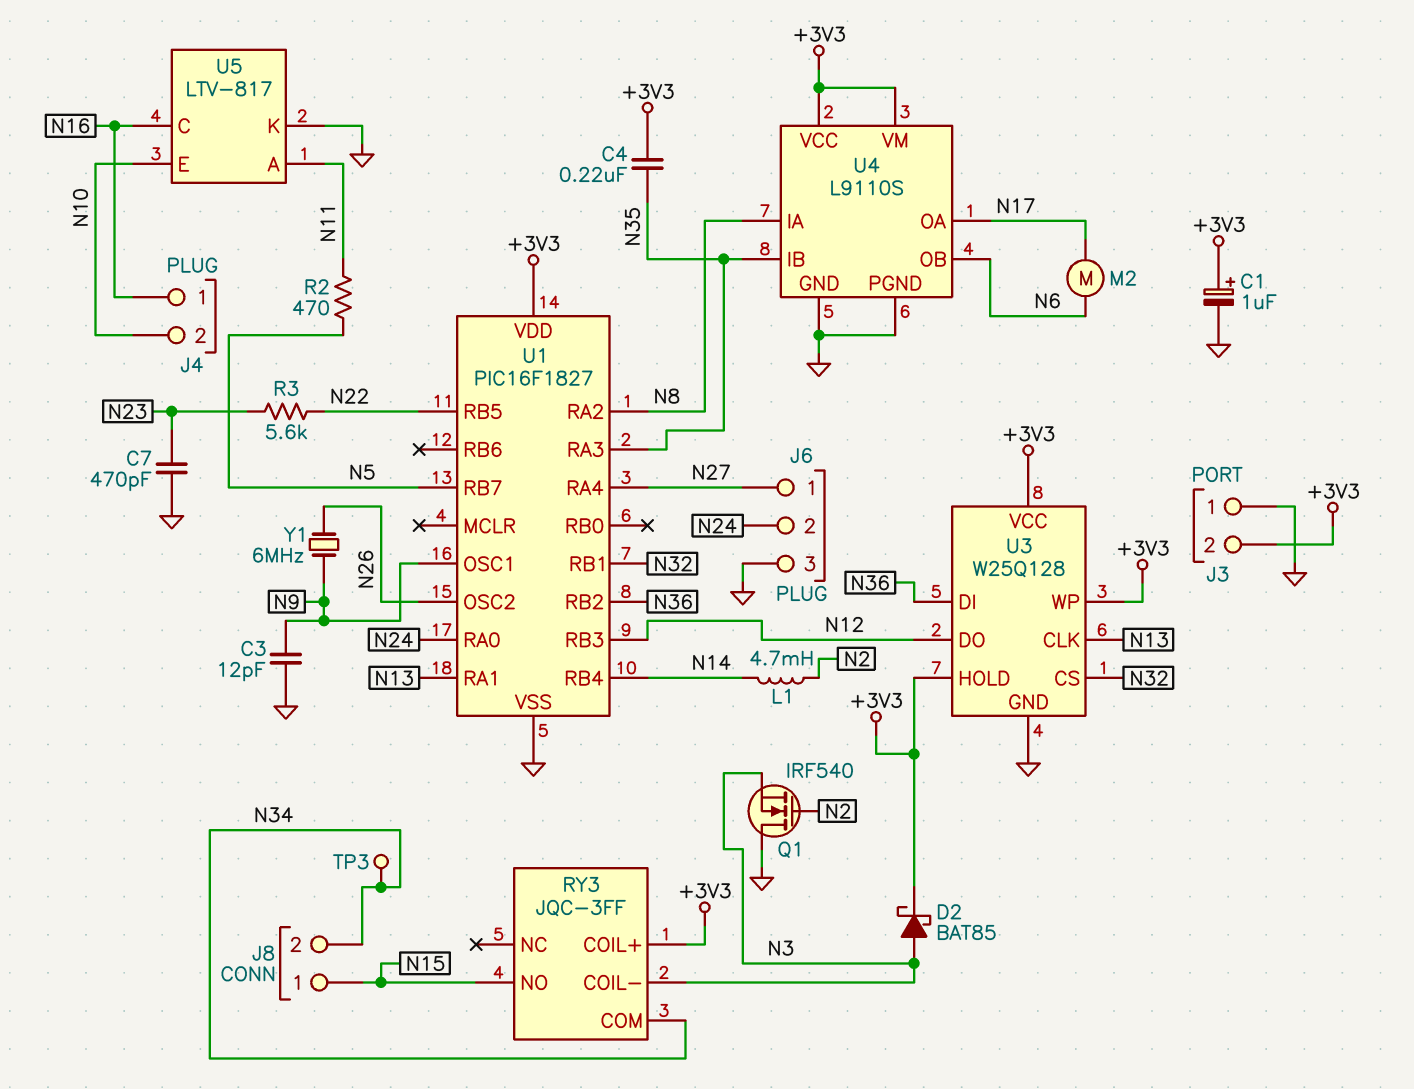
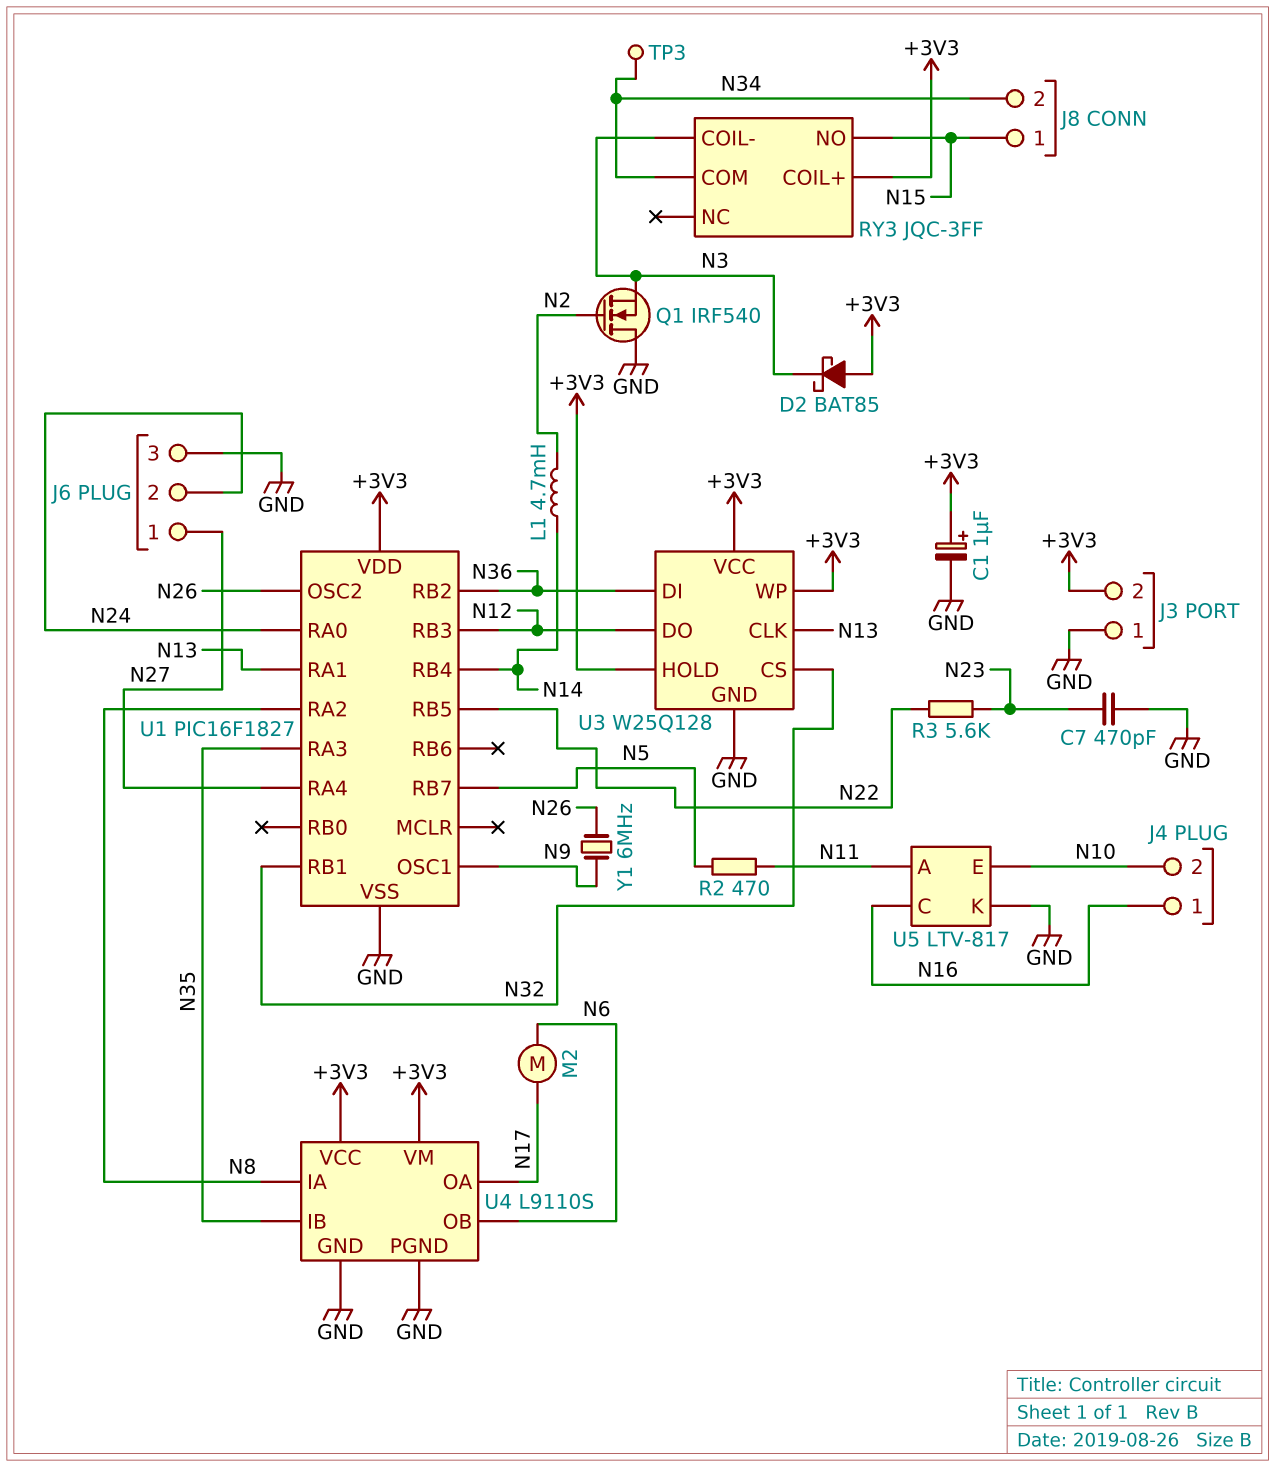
C3: 12pF (GND, N9) -> none
C4: 220nF (+3V3, N35) -> none
D2: schottky BAT85 (A N3, K +3V3) -> schottky BAT85 (A +3V3, K N3)

